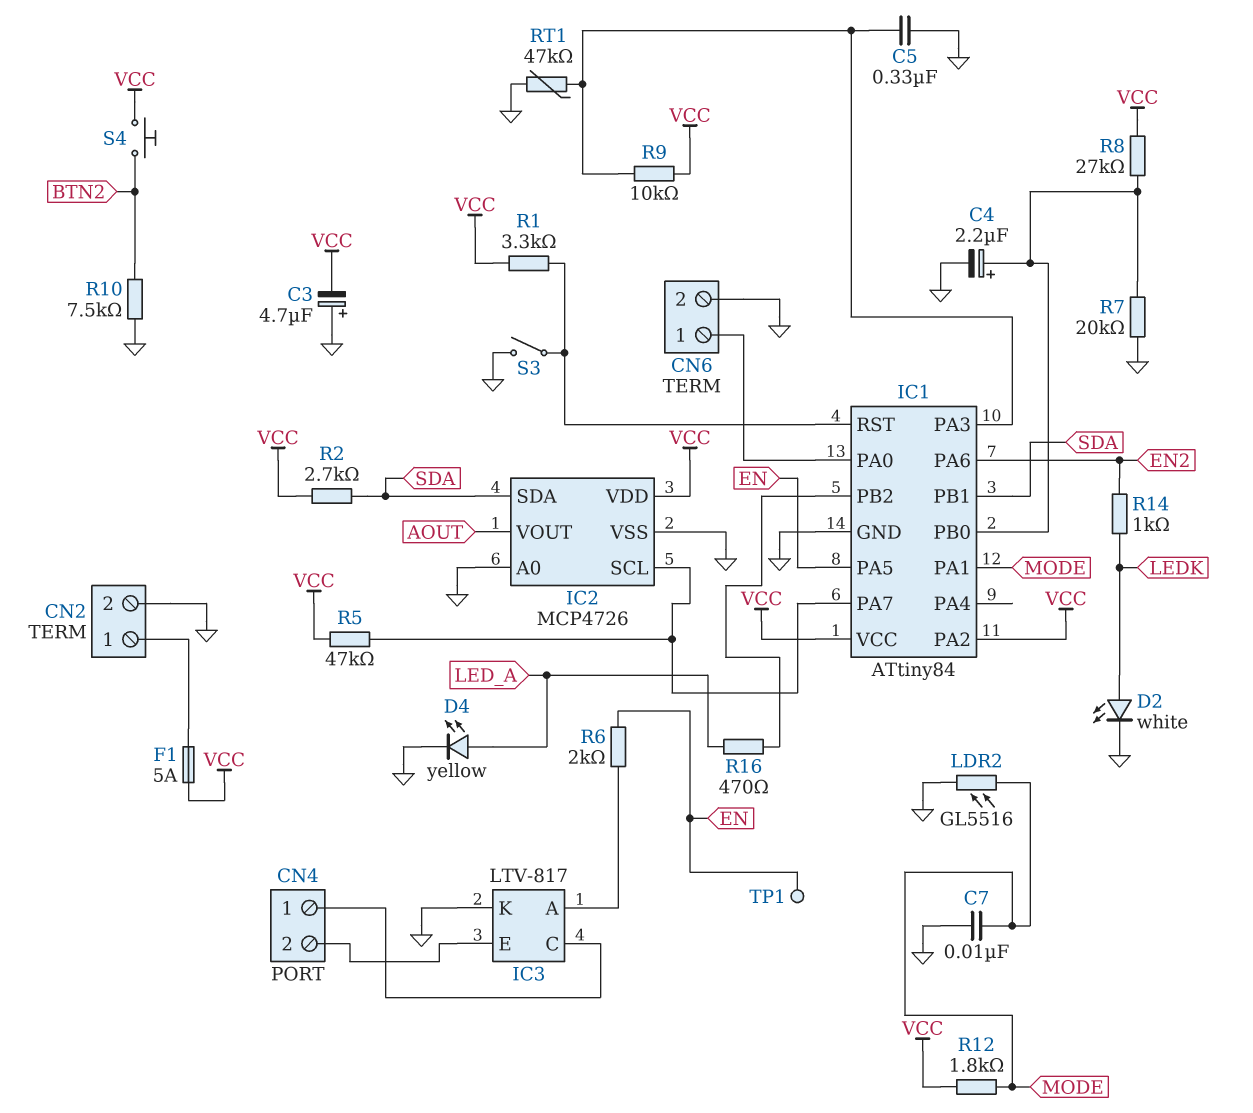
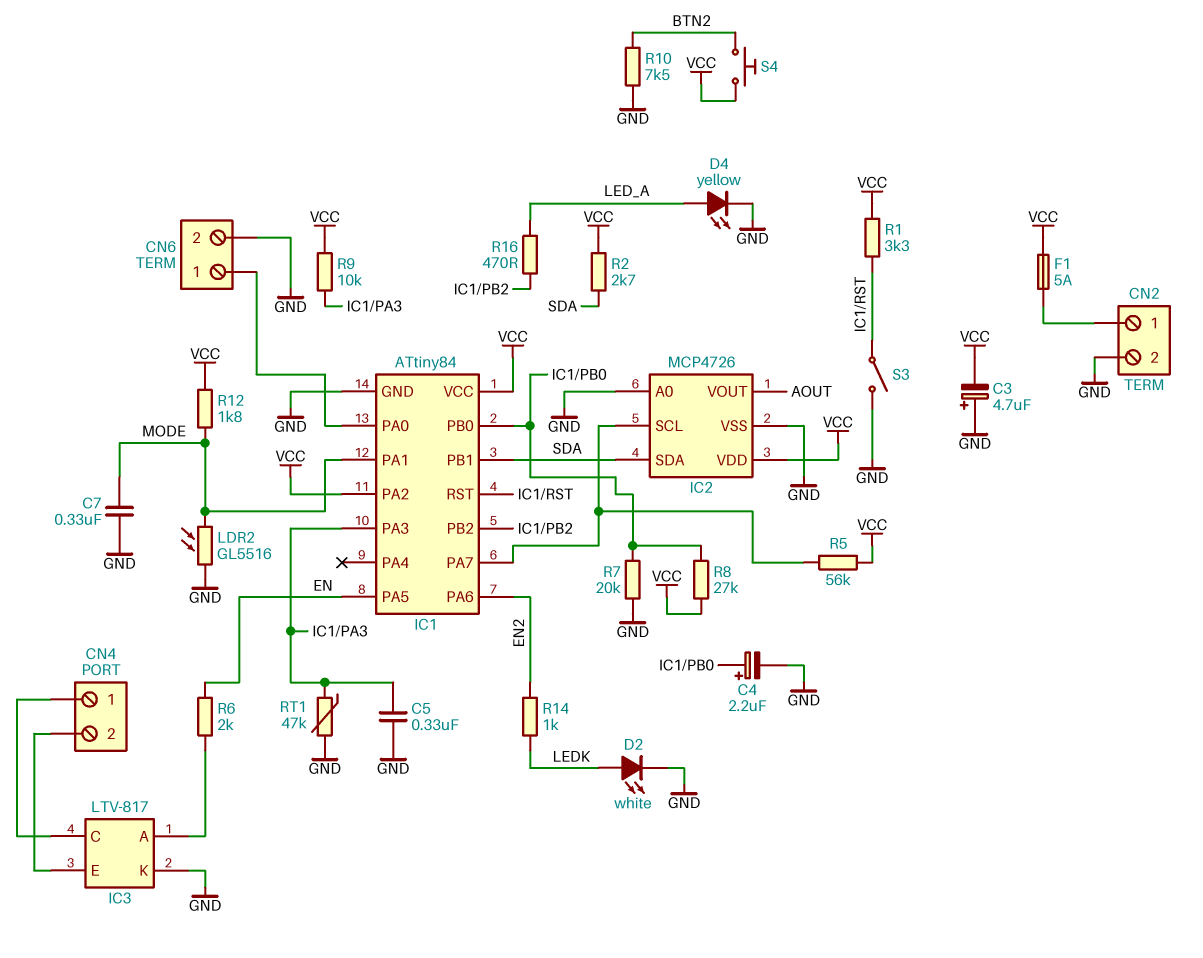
C7: 10nF (GND, MODE) -> 330nF (GND, MODE)
R5: 47k (IC1/PA7, VCC) -> 56k (IC1/PA7, VCC)
TP1: test point (EN) -> none

